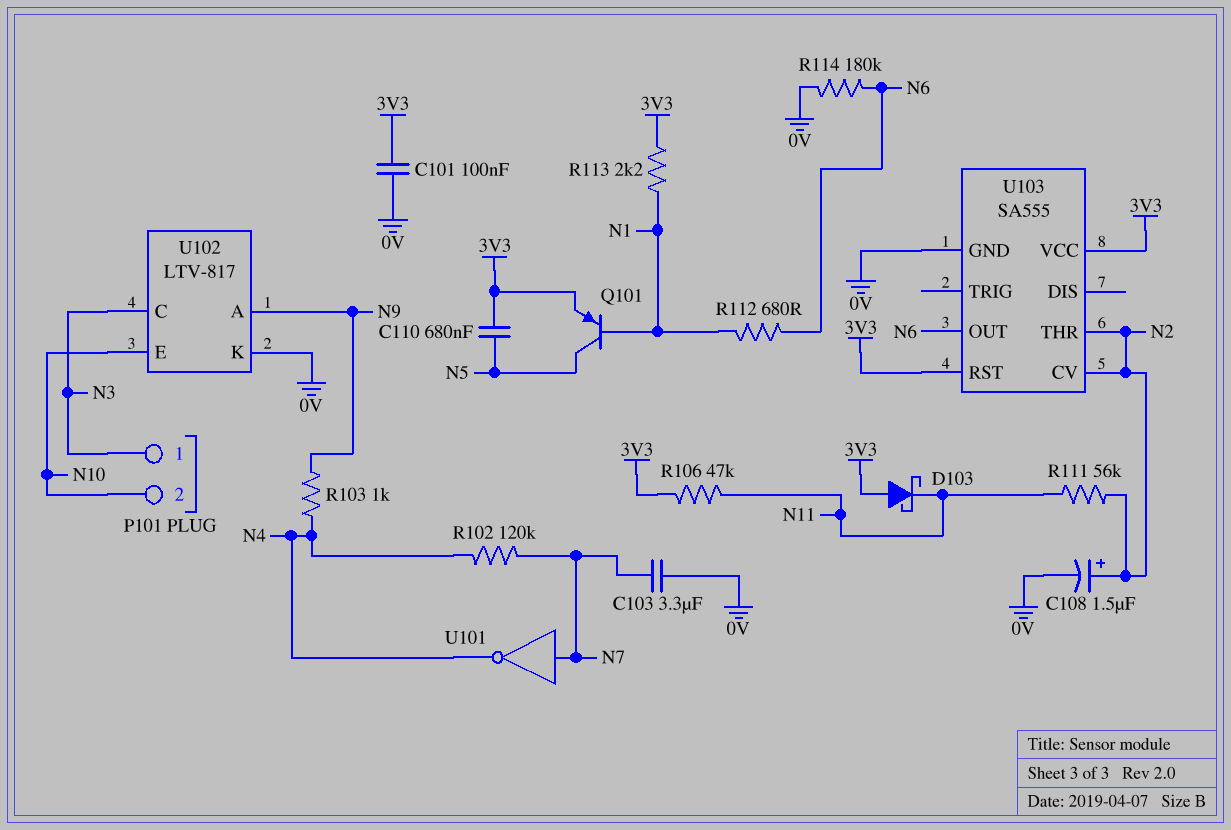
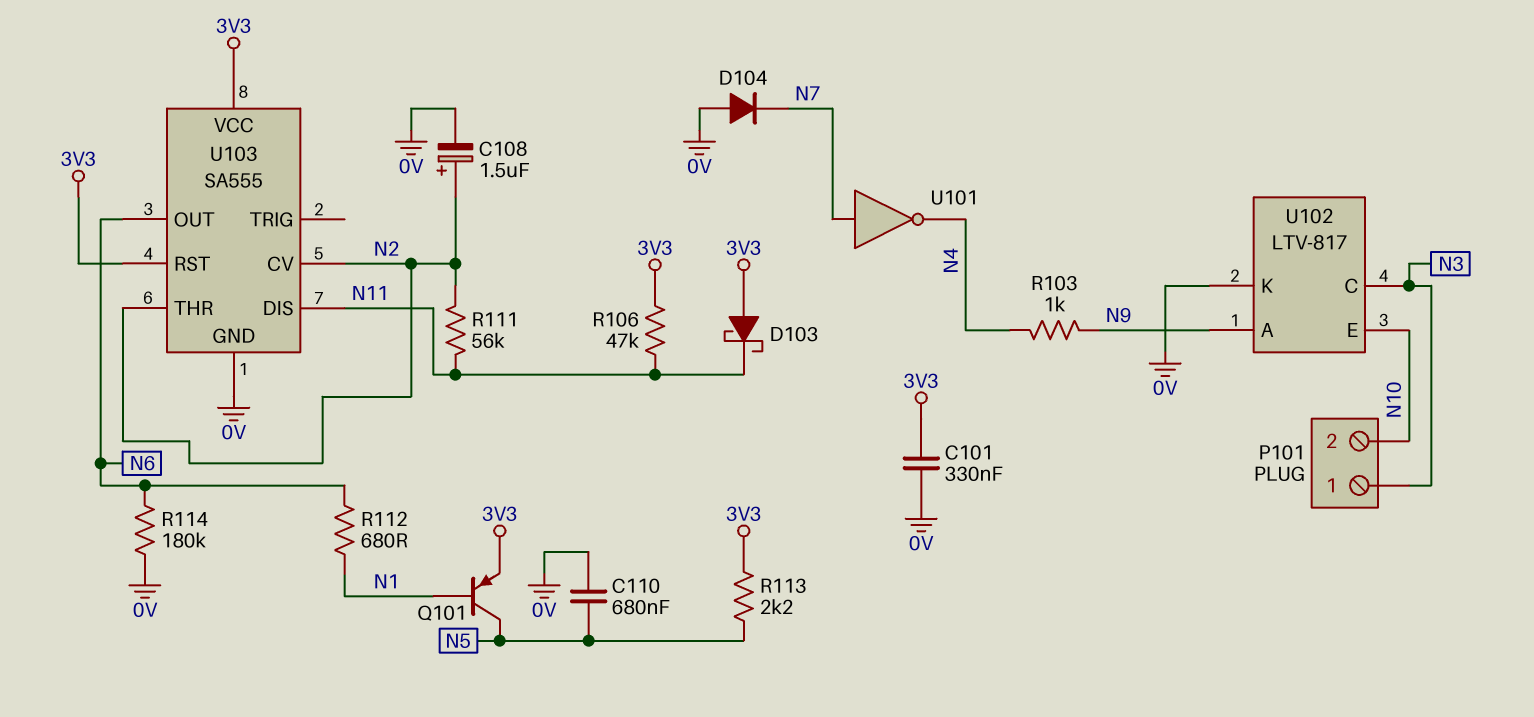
C101: 100nF (0V, 3V3) -> 330nF (0V, 3V3)
C103: 3.3uF (0V, N7) -> none
C110: 680nF (3V3, N5) -> 680nF (0V, N5)
D104: none -> diode (A 0V, K N7)
R102: 120k (N4, N7) -> none
R113: 2.2k (3V3, N1) -> 2.2k (3V3, N5)
U103 pin DIS: none -> N11

